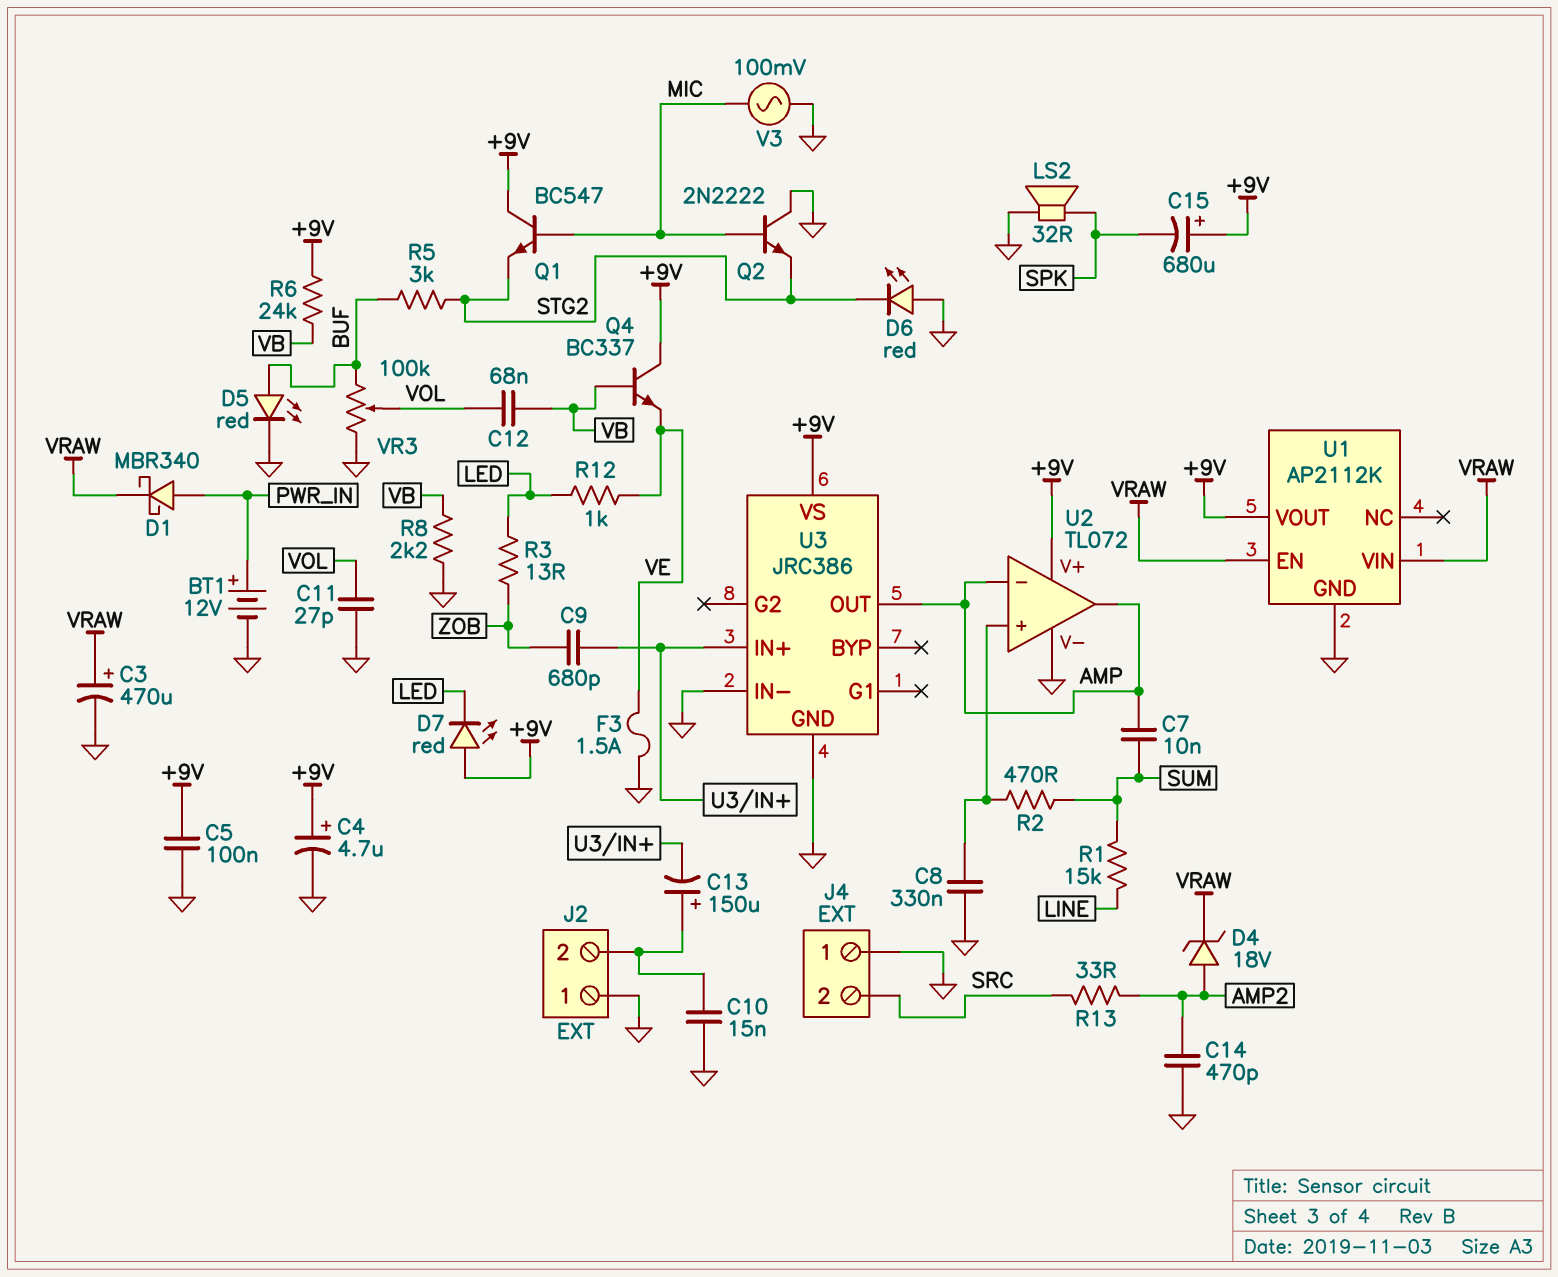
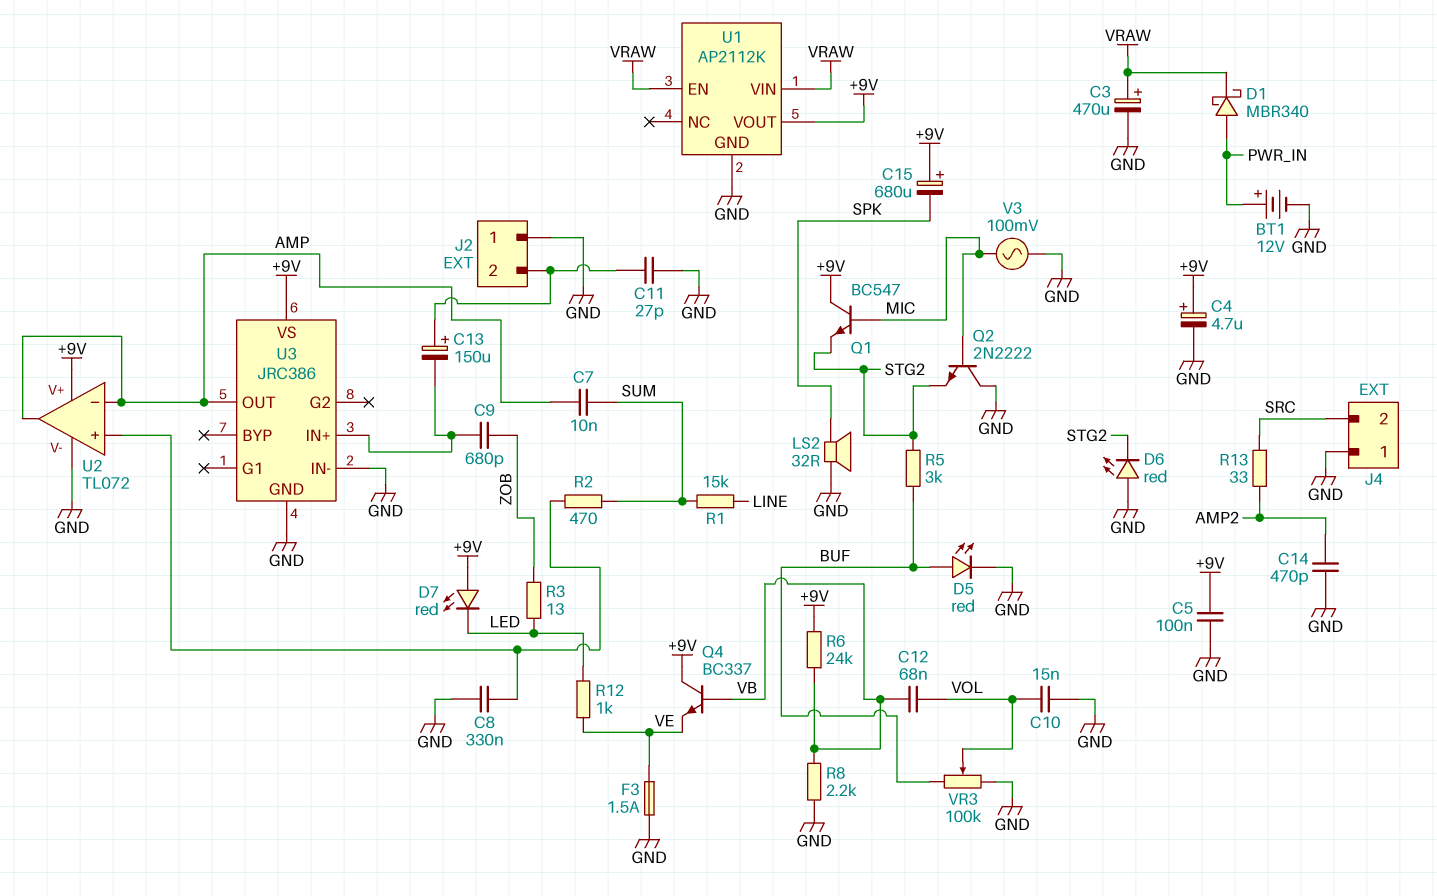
C10: 15nF (GND, J2/2) -> 15nF (GND, VOL)
C11: 27pF (GND, VOL) -> 27pF (GND, J2/2)
D4: zener 18V (A AMP2, K VRAW) -> none

